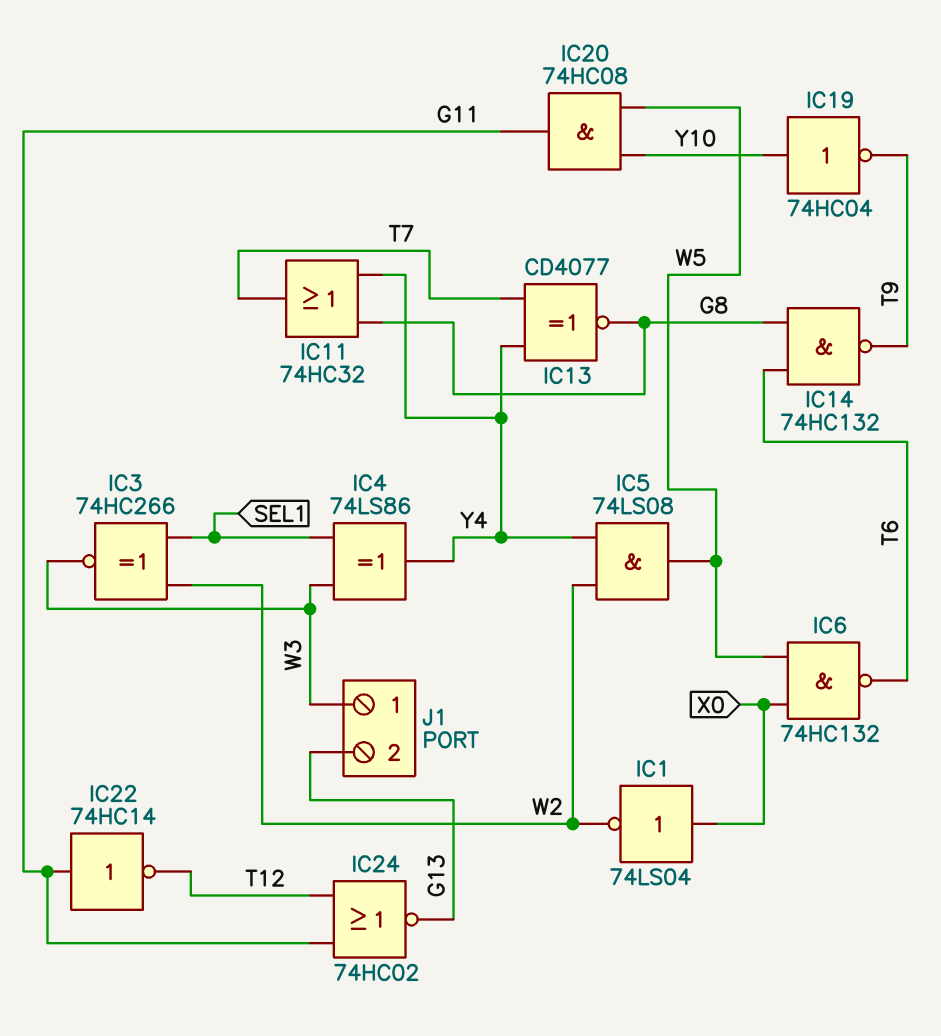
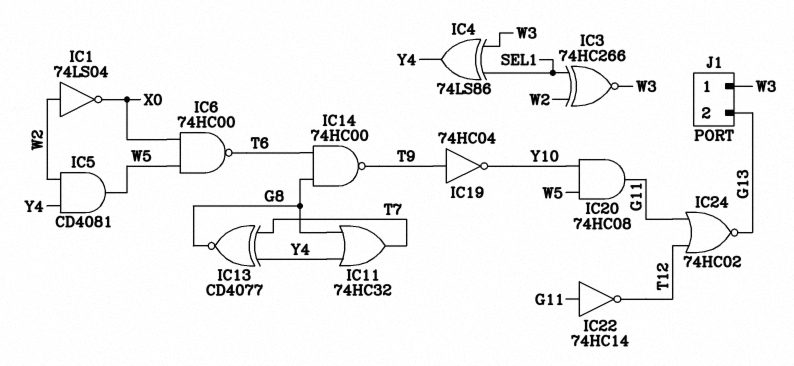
IC1: NOT 74LS04 (in X0, out W2) -> NOT 74LS04 (in W2, out X0)
IC5: AND 74LS08 (in W2, in Y4, out W5) -> AND CD4081 (in W2, in Y4, out W5)
IC6: NAND 74HC132 (in W5, in X0, out T6) -> NAND 74HC00 (in W5, in X0, out T6)
IC14: NAND 74HC132 (in G8, in T6, out T9) -> NAND 74HC00 (in G8, in T6, out T9)
IC19: NOT 74HC04 (in Y10, out T9) -> NOT 74HC04 (in T9, out Y10)

